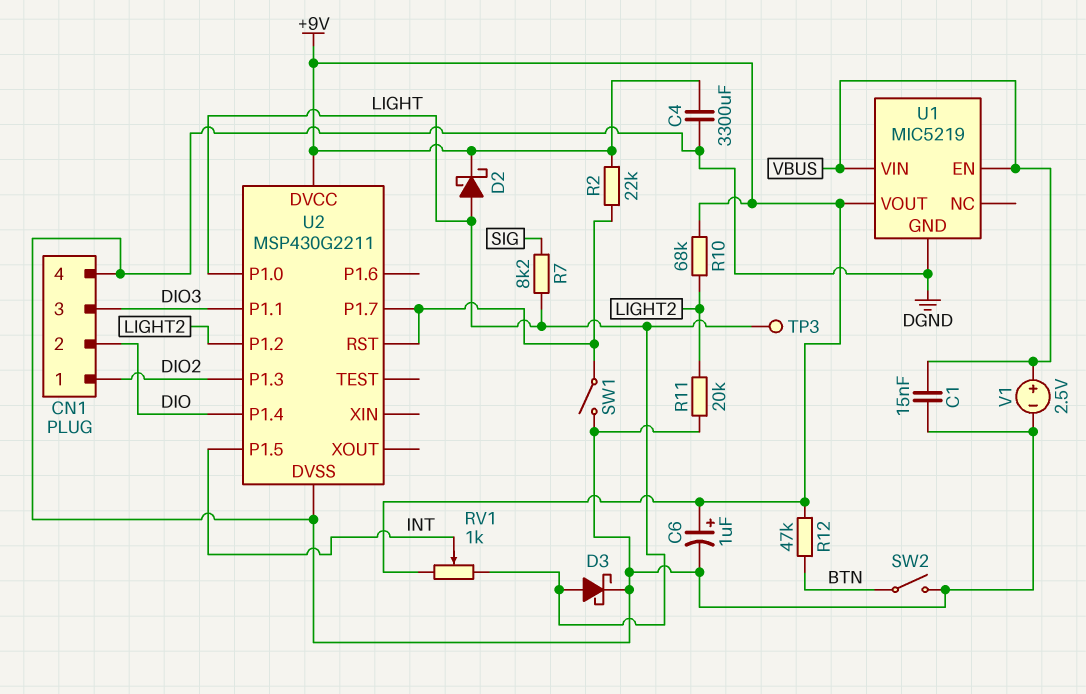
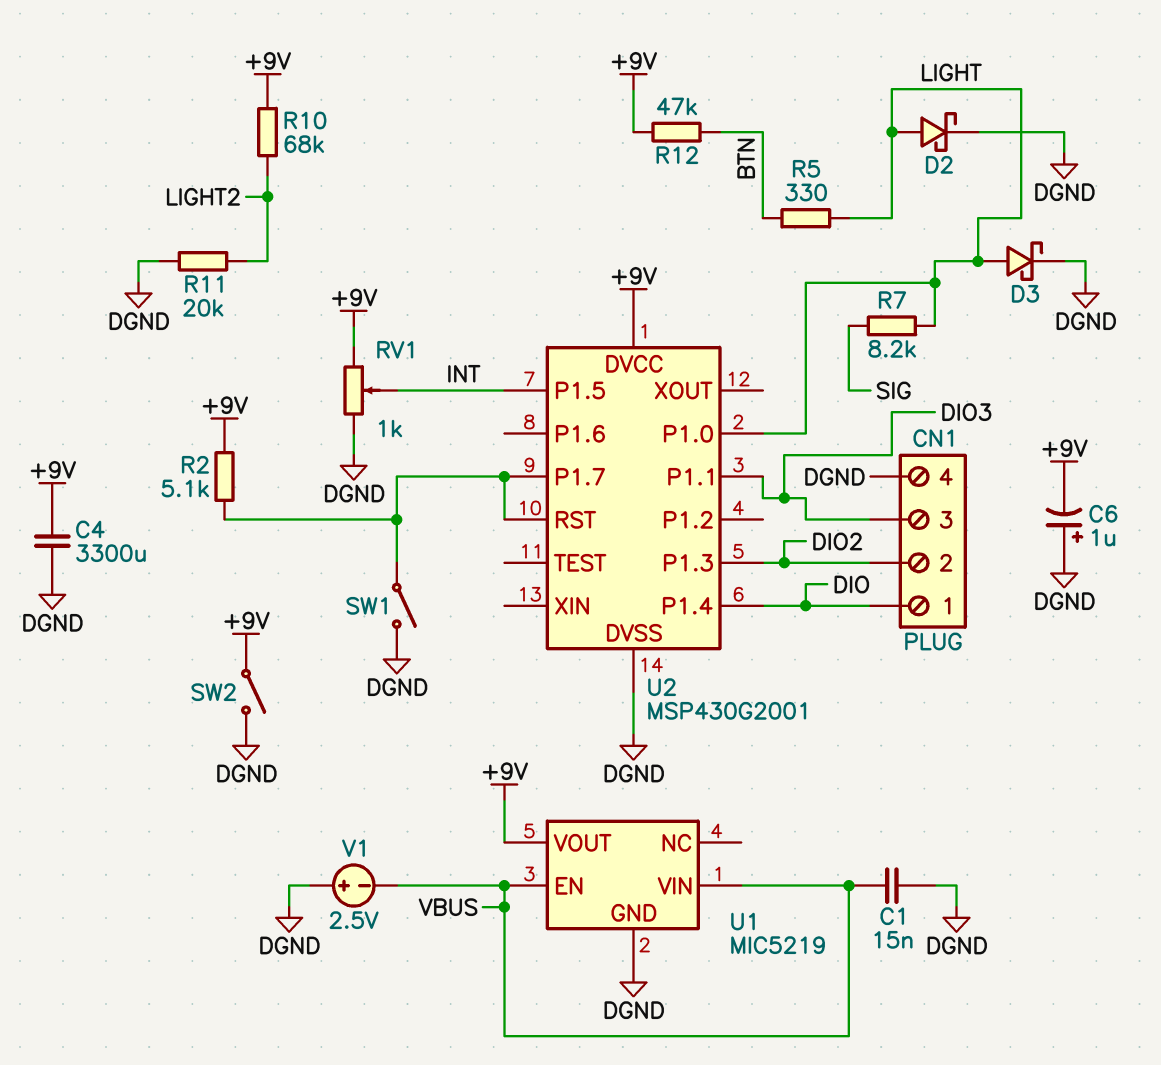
C6: 1uF (plus +9V, minus DGND) -> 1uF (plus DGND, minus +9V)
CN1 pin 1: DIO2 -> DIO
CN1 pin 2: DIO -> DIO2
D2: schottky (A LIGHT, K +9V) -> schottky (A LIGHT, K DGND)
R2: 22k (+9V, U2/P1.7) -> 5.1k (+9V, U2/P1.7)
R5: none -> 330 (BTN, LIGHT)
RV1: 1k (+9V, LIGHT, wiper INT) -> 1k (+9V, DGND, wiper INT)
SW2: switch (BTN, DGND) -> switch (+9V, DGND)
TP3: test point (LIGHT) -> none
U2: MSP430G2211 -> MSP430G2001
U2 pin P1.2: LIGHT2 -> none
V1: 2.5V (plus VBUS, minus DGND) -> 2.5V (plus DGND, minus VBUS)

